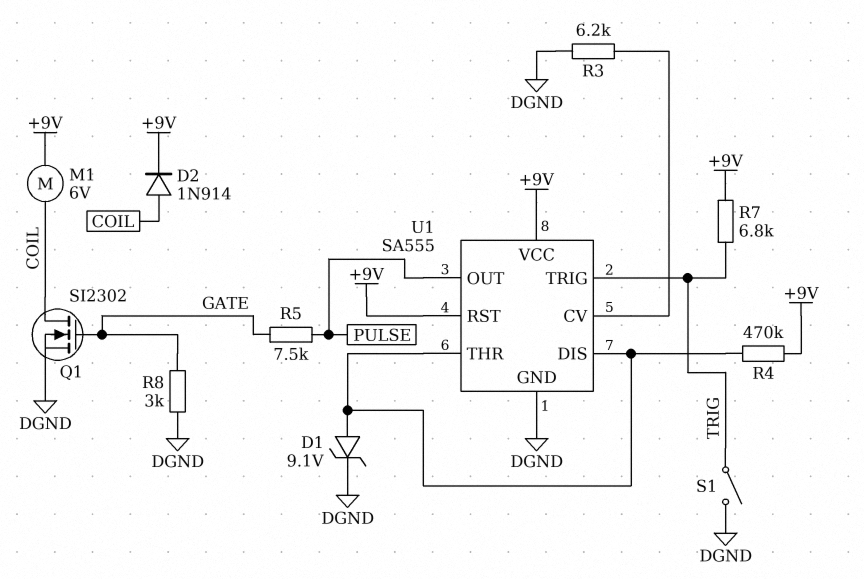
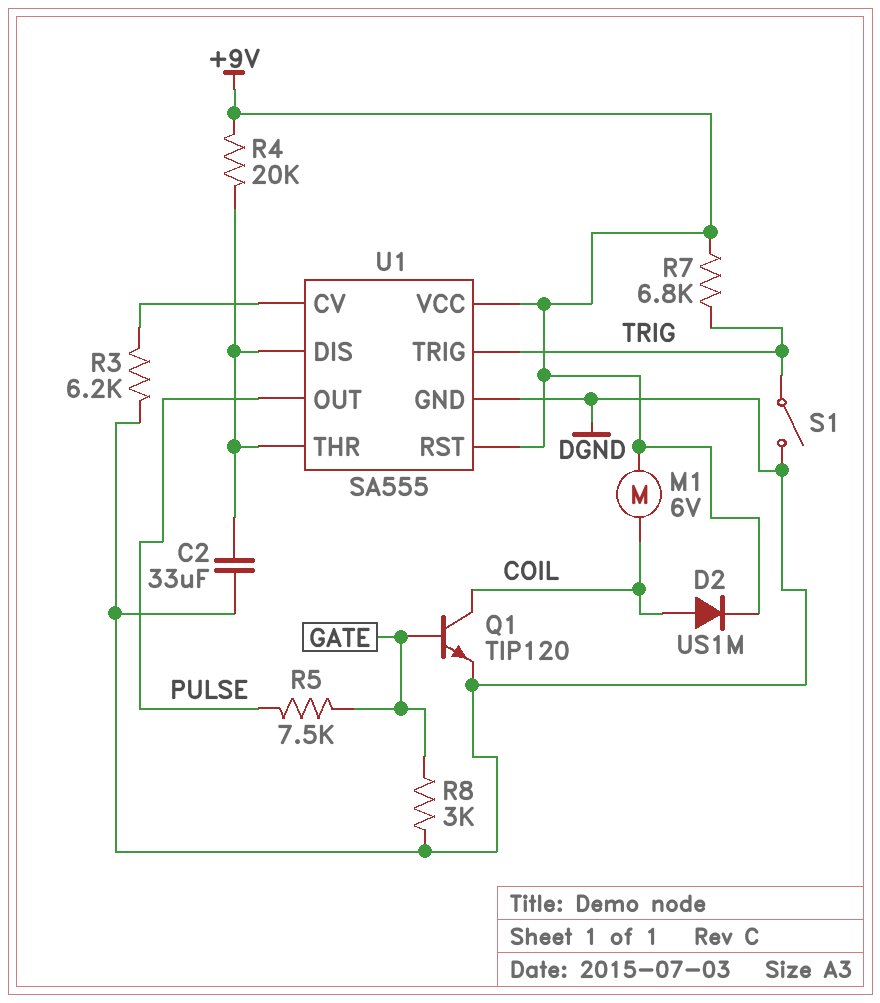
C2: none -> 33uF (DGND, U1/DIS)
D1: zener 9.1V (A U1/DIS, K DGND) -> none
D2: diode 1N914 (A COIL, K +9V) -> diode US1M (A COIL, K +9V)
Q1: NMOS SI2302 (G GATE, D COIL, S DGND) -> NPN TIP120 (B GATE, C COIL, E DGND)
R4: 470k (+9V, U1/DIS) -> 20k (+9V, U1/DIS)

